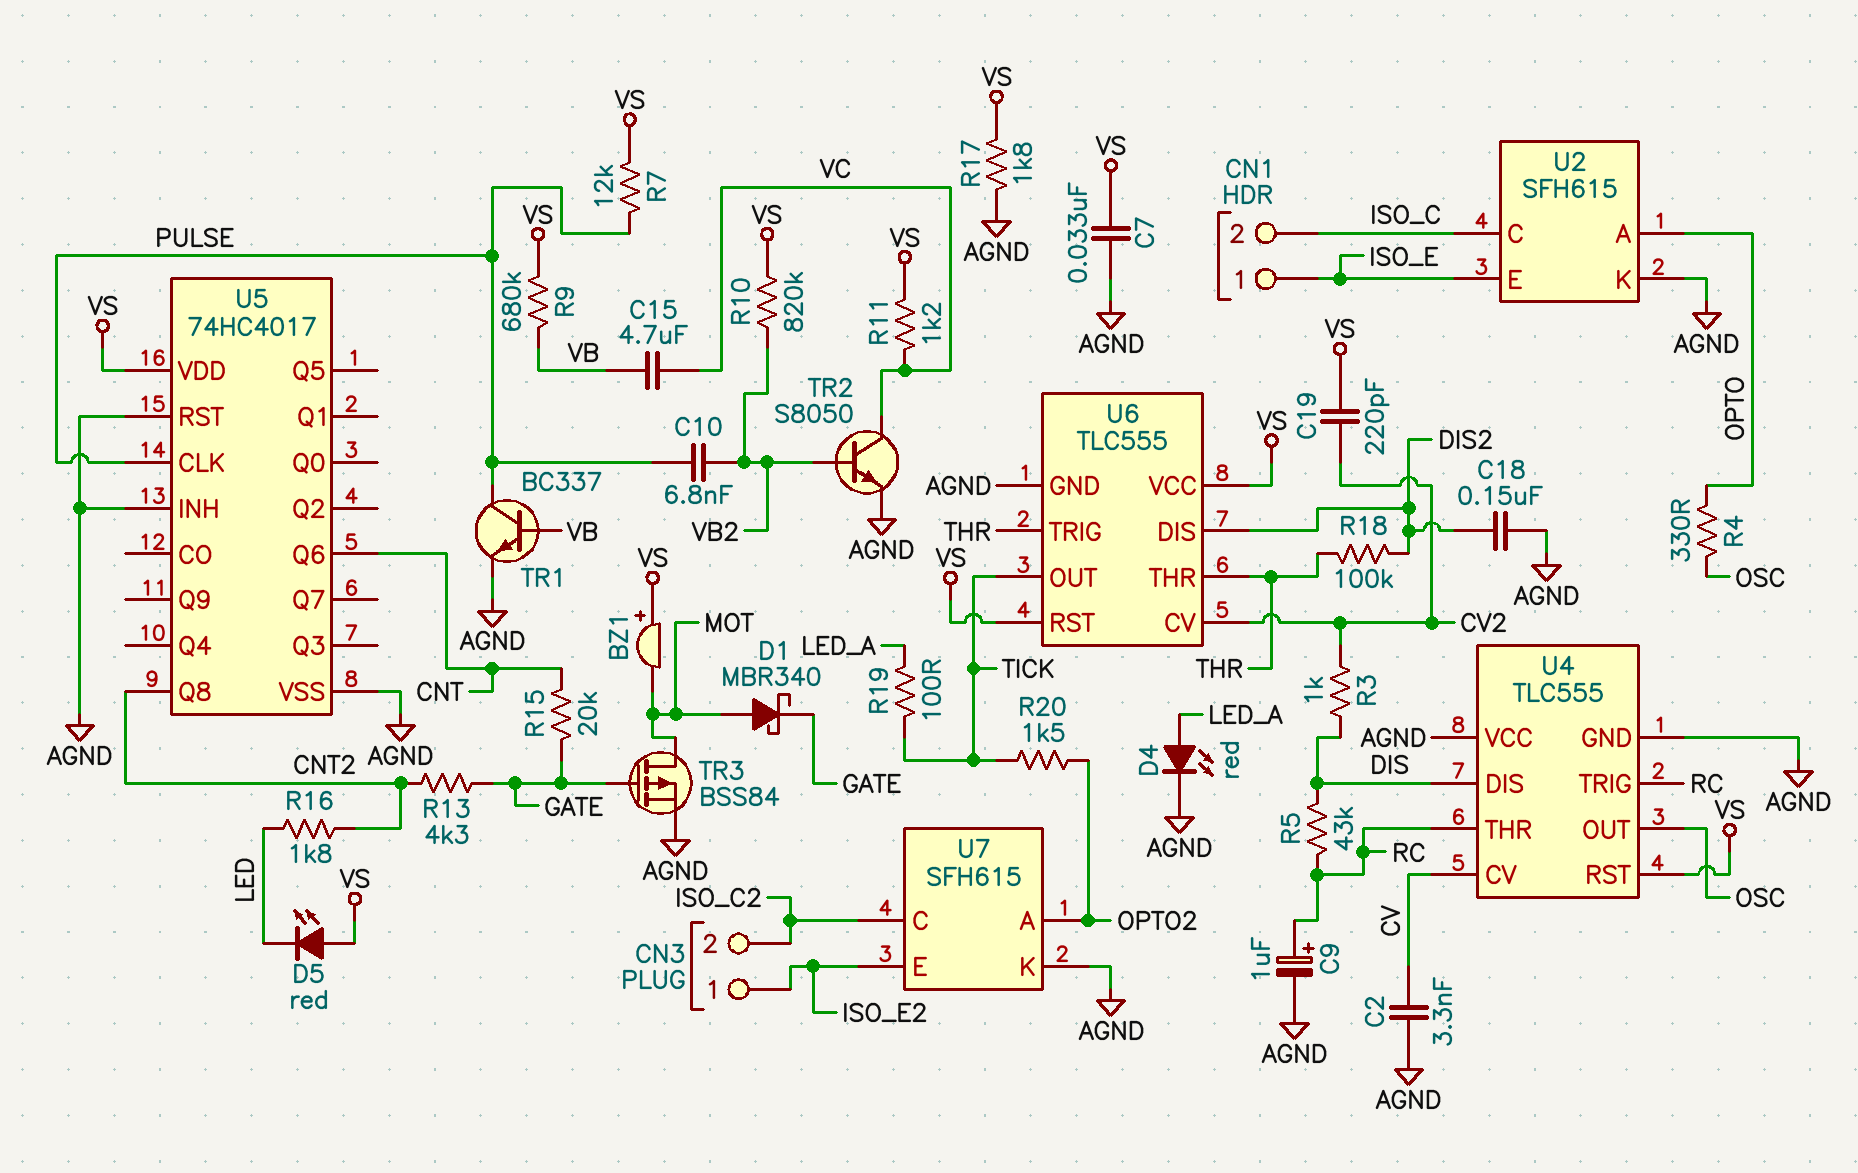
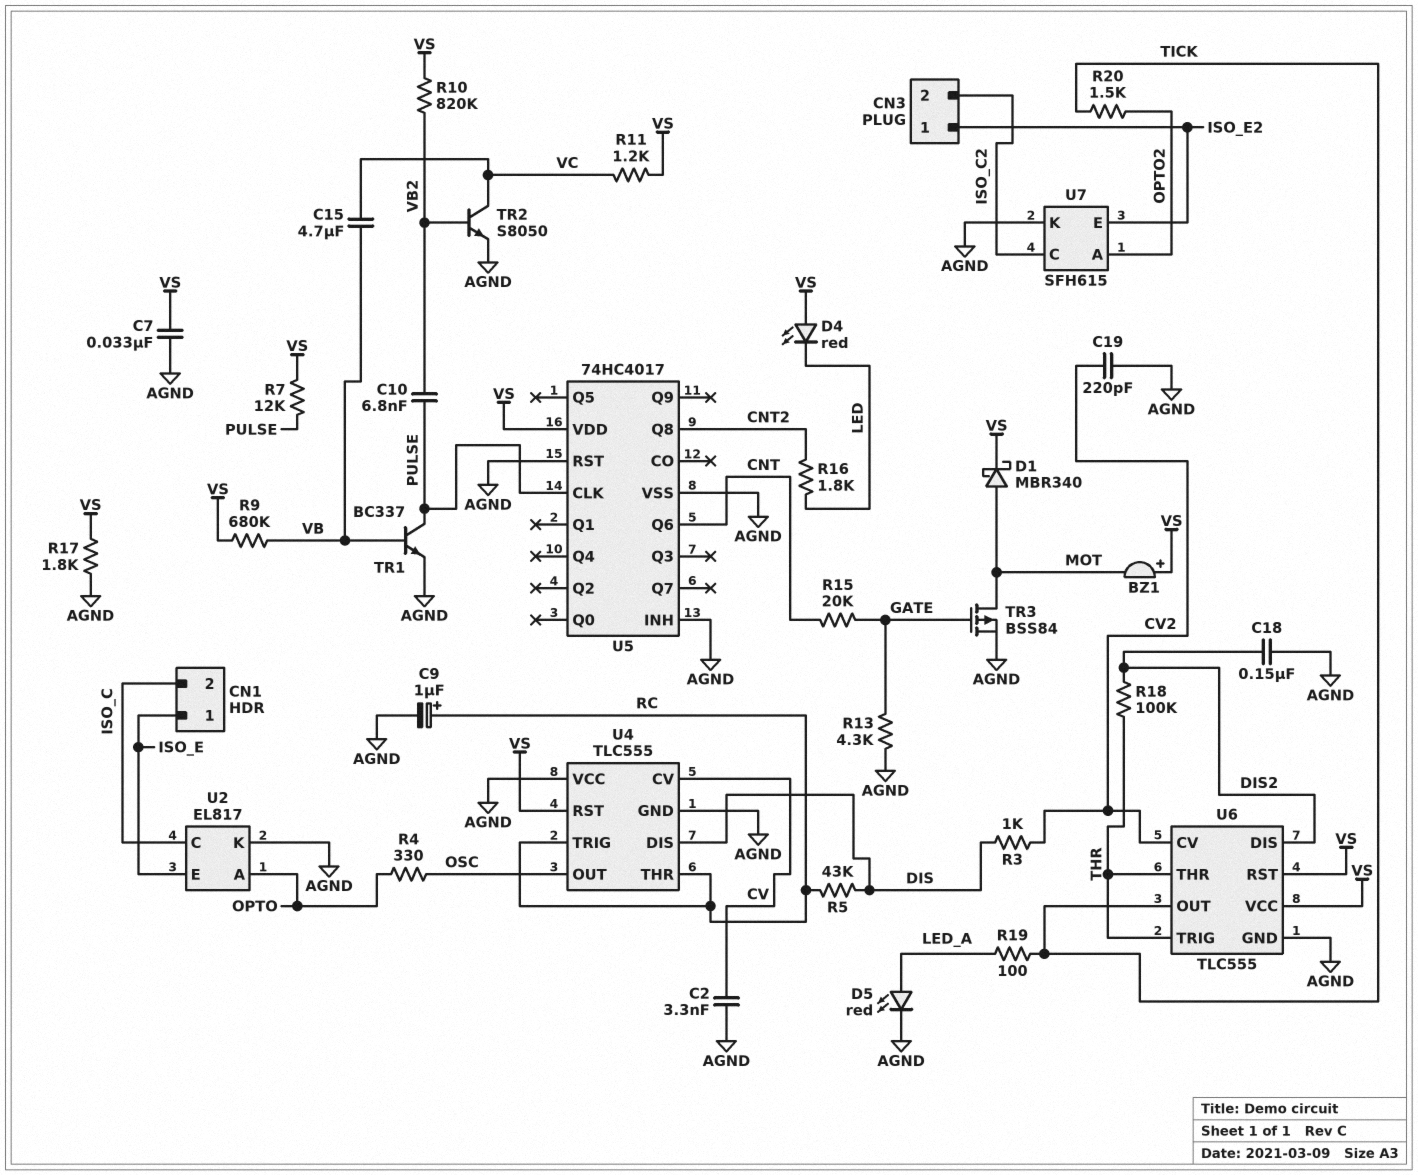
C19: 220pF (CV2, VS) -> 220pF (AGND, CV2)
D1: schottky MBR340 (A MOT, K GATE) -> schottky MBR340 (A MOT, K VS)
D4: LED red (A LED_A, K AGND) -> LED red (A VS, K LED)
D5: LED red (A VS, K LED) -> LED red (A LED_A, K AGND)
R13: 4.3k (CNT2, GATE) -> 4.3k (AGND, GATE)
U2: SFH615 -> EL817

